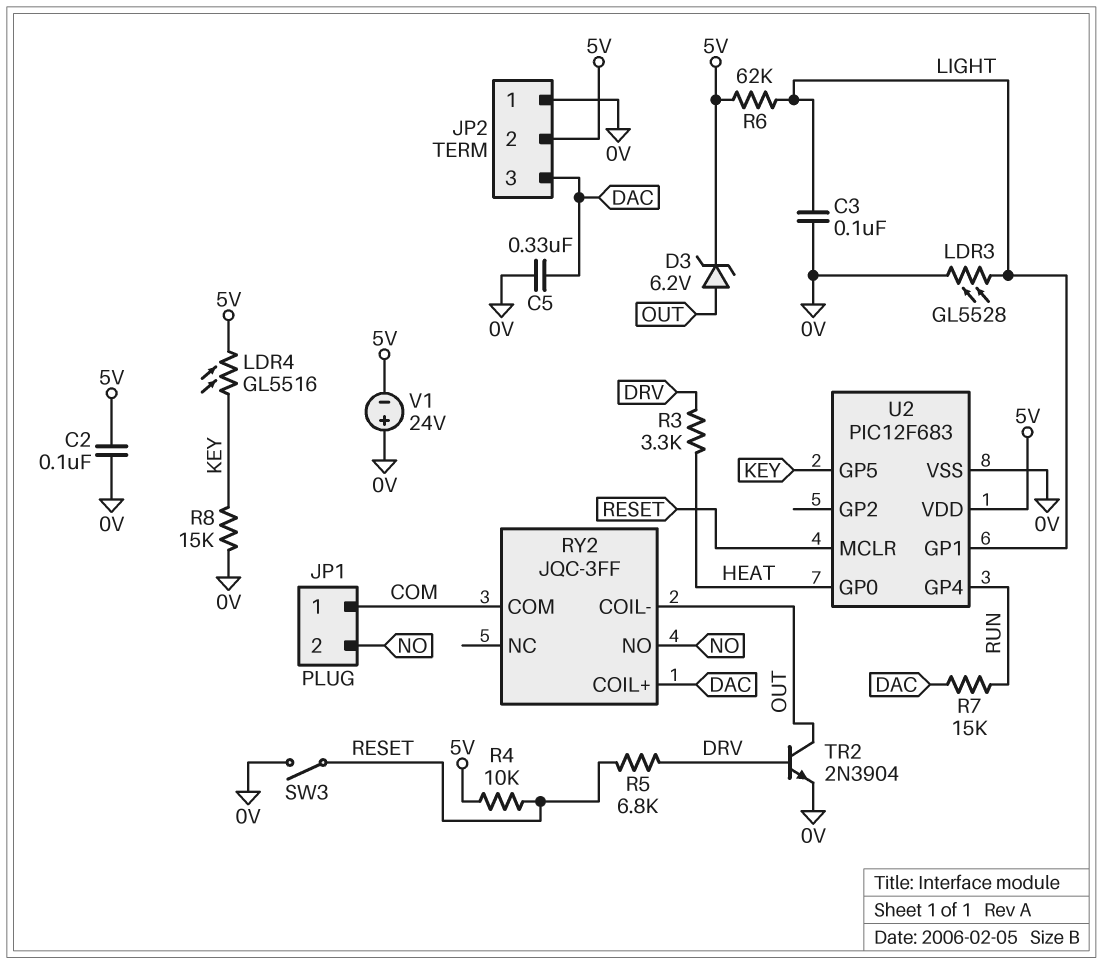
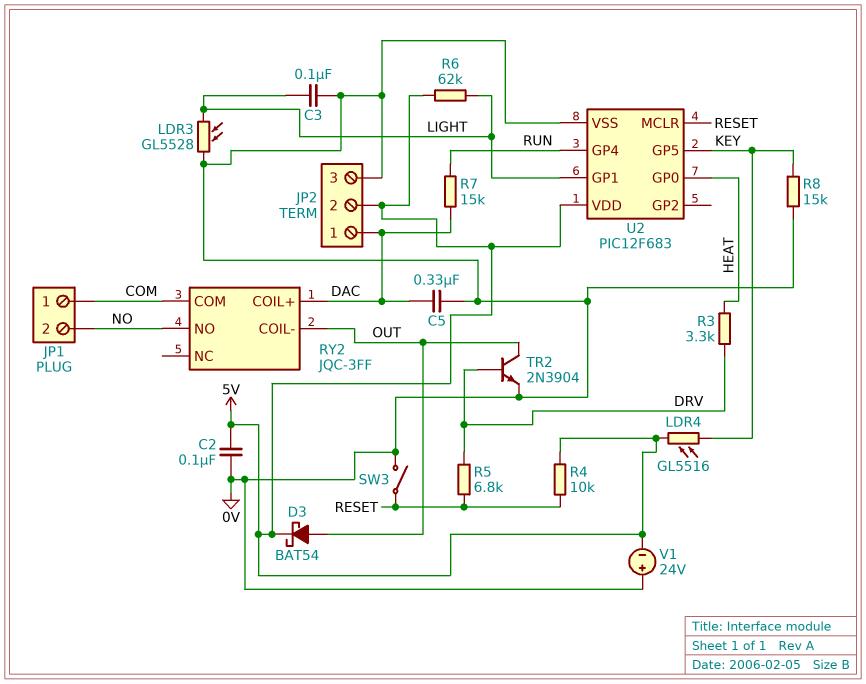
D3: zener 6.2V (A OUT, K 5V) -> schottky BAT54 (A OUT, K 5V)
JP2 pin 1: 0V -> DAC
JP2 pin 3: DAC -> 0V

